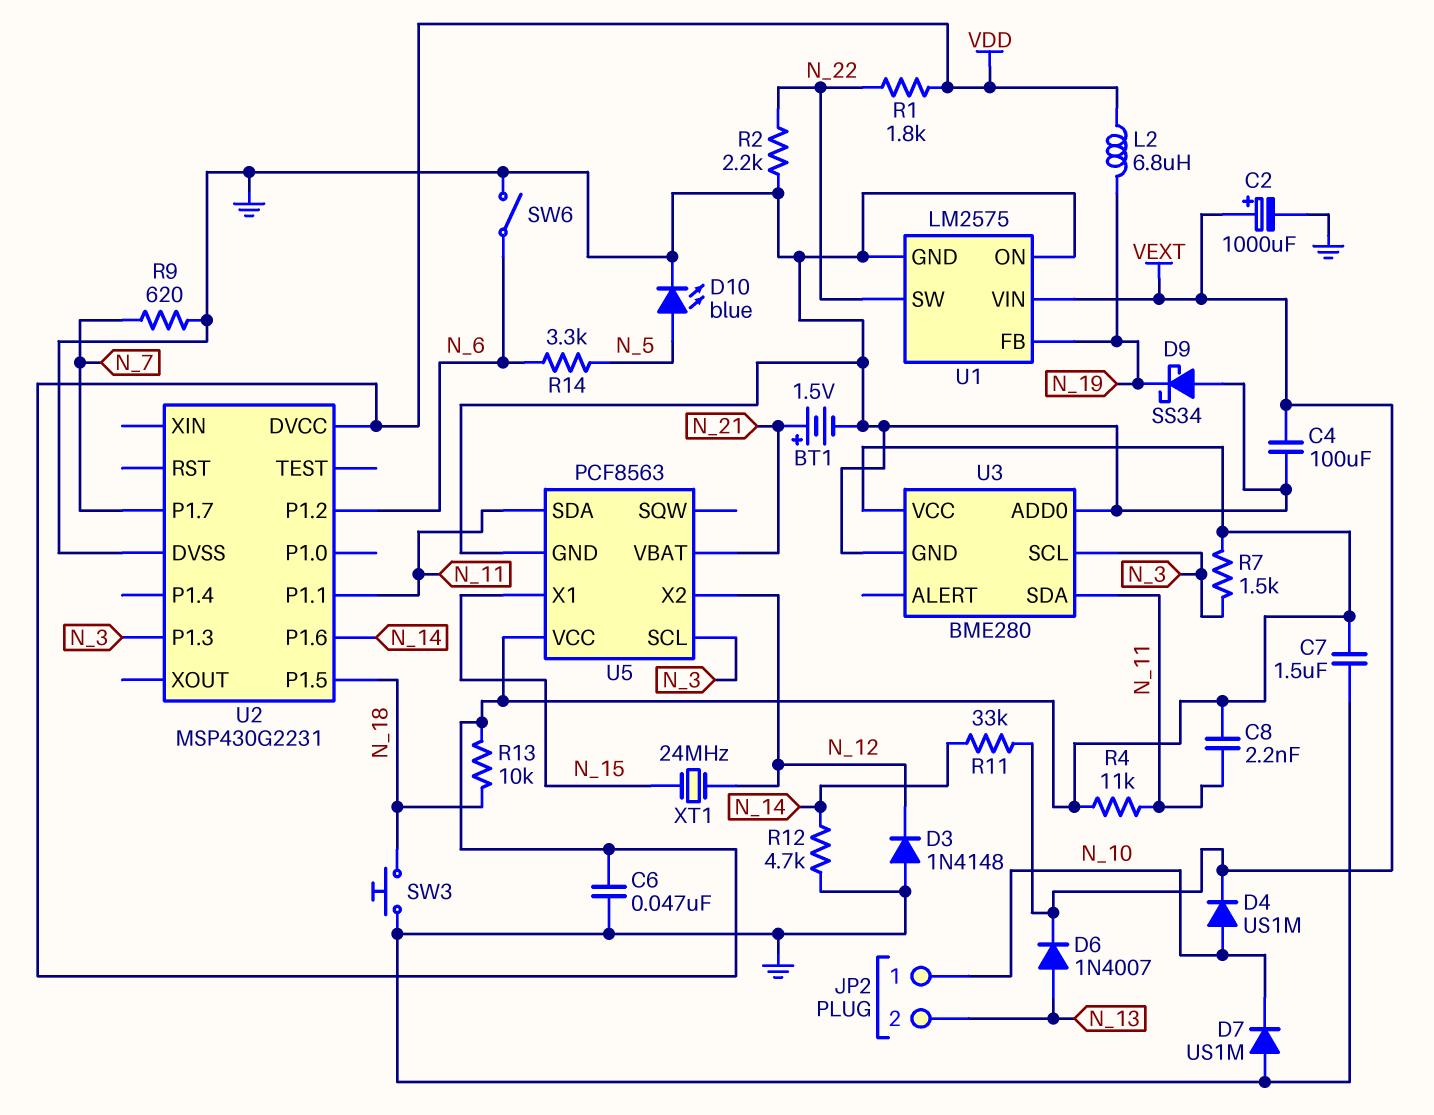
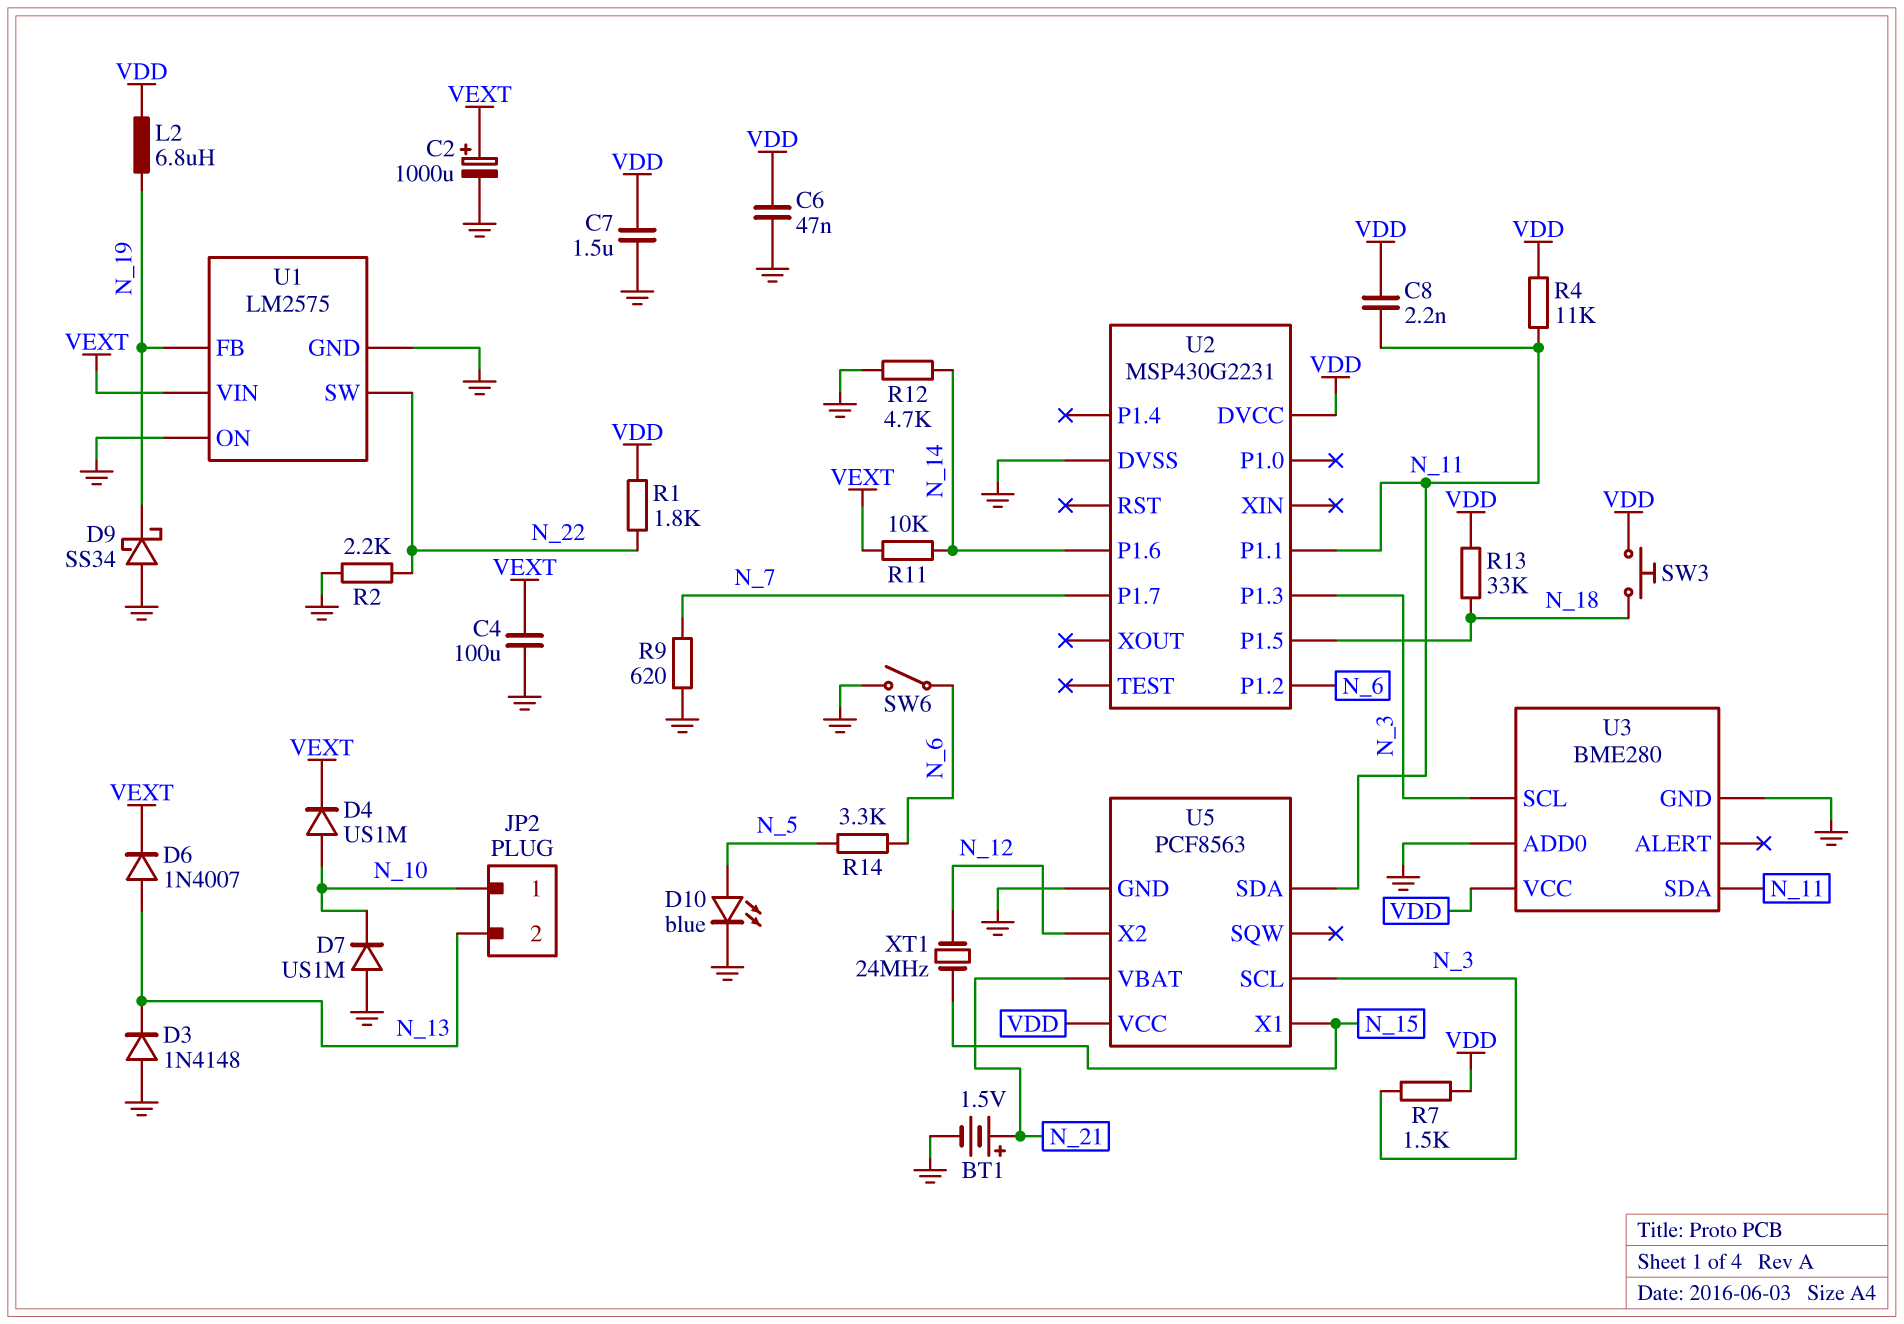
D3: diode 1N4148 (A GND, K N_12) -> diode 1N4148 (A GND, K N_13)
R11: 33k (N_14, VEXT) -> 10k (N_14, VEXT)
R13: 10k (N_18, VDD) -> 33k (N_18, VDD)
SW3: button (GND, N_18) -> button (N_18, VDD)

